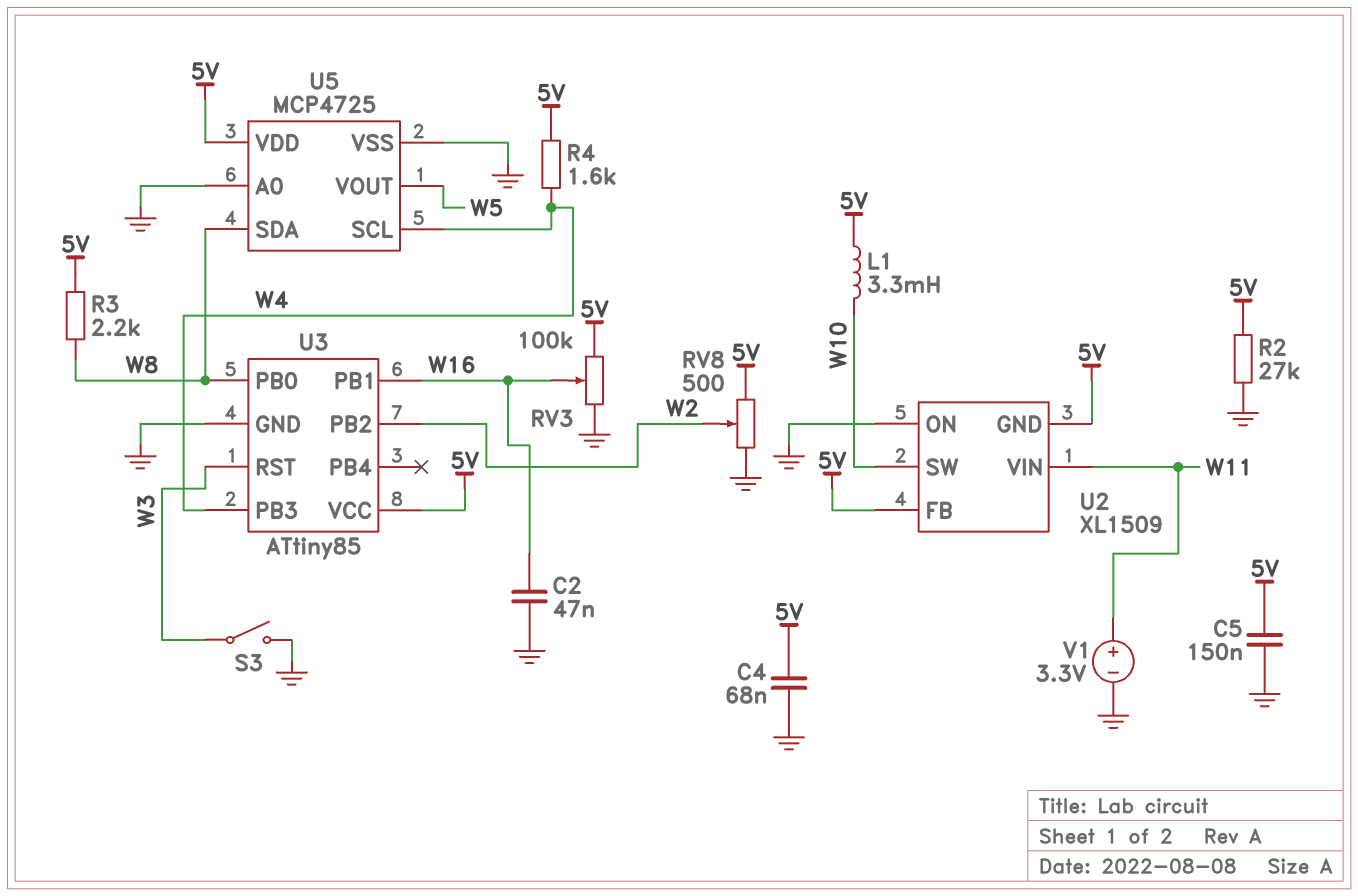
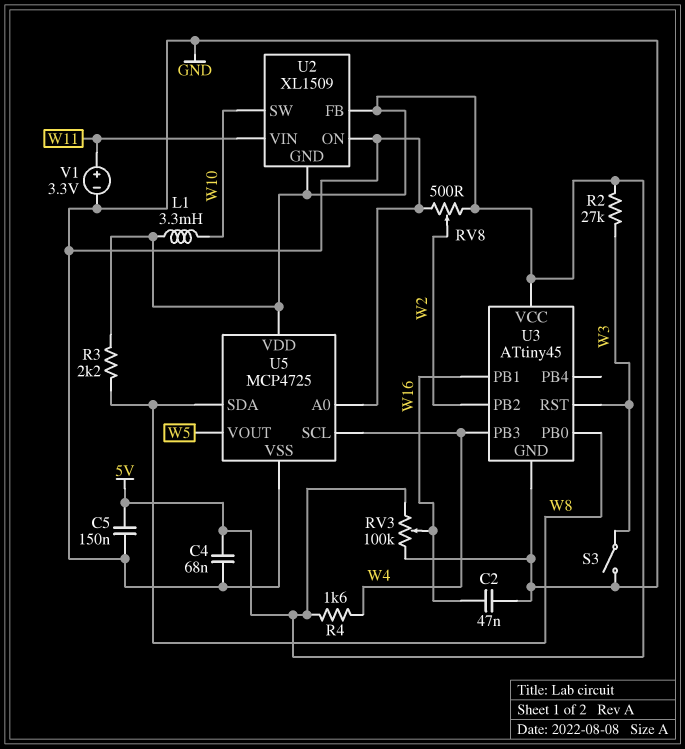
R2: 27k (5V, GND) -> 27k (5V, W3)
U3: ATtiny85 -> ATtiny45

